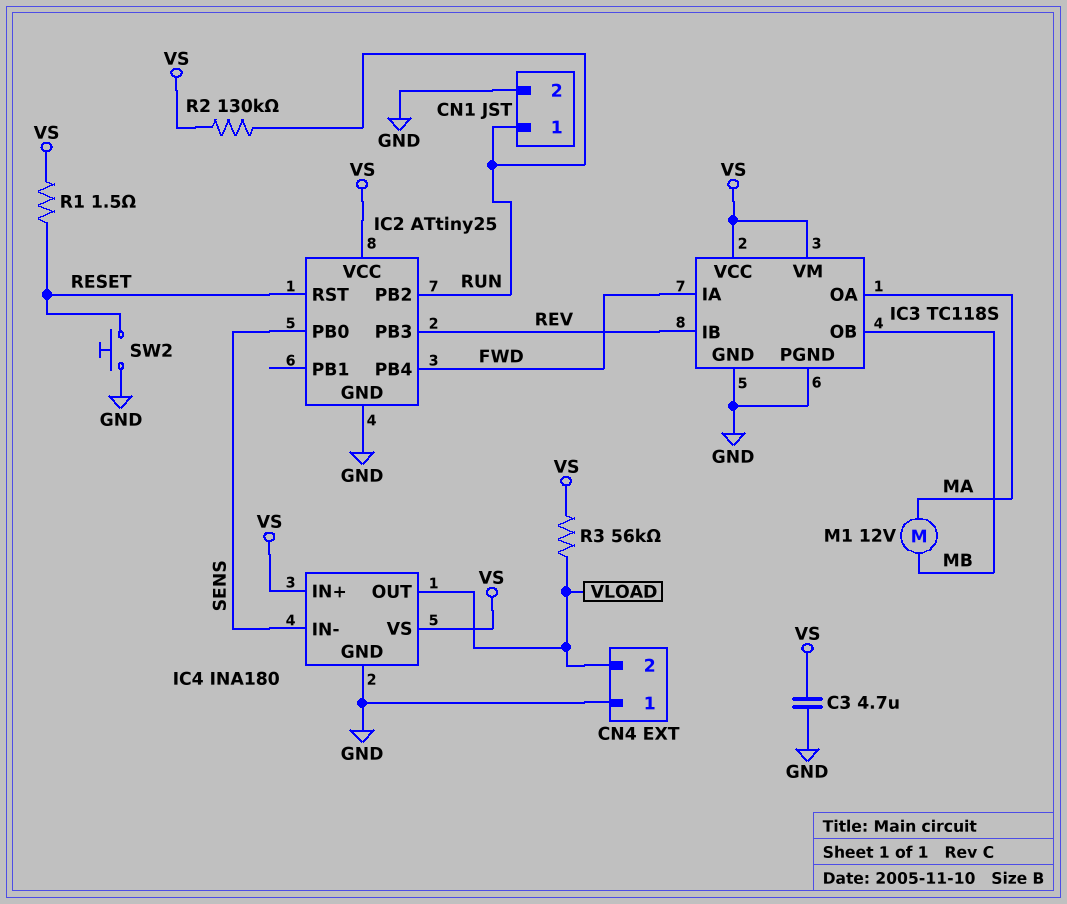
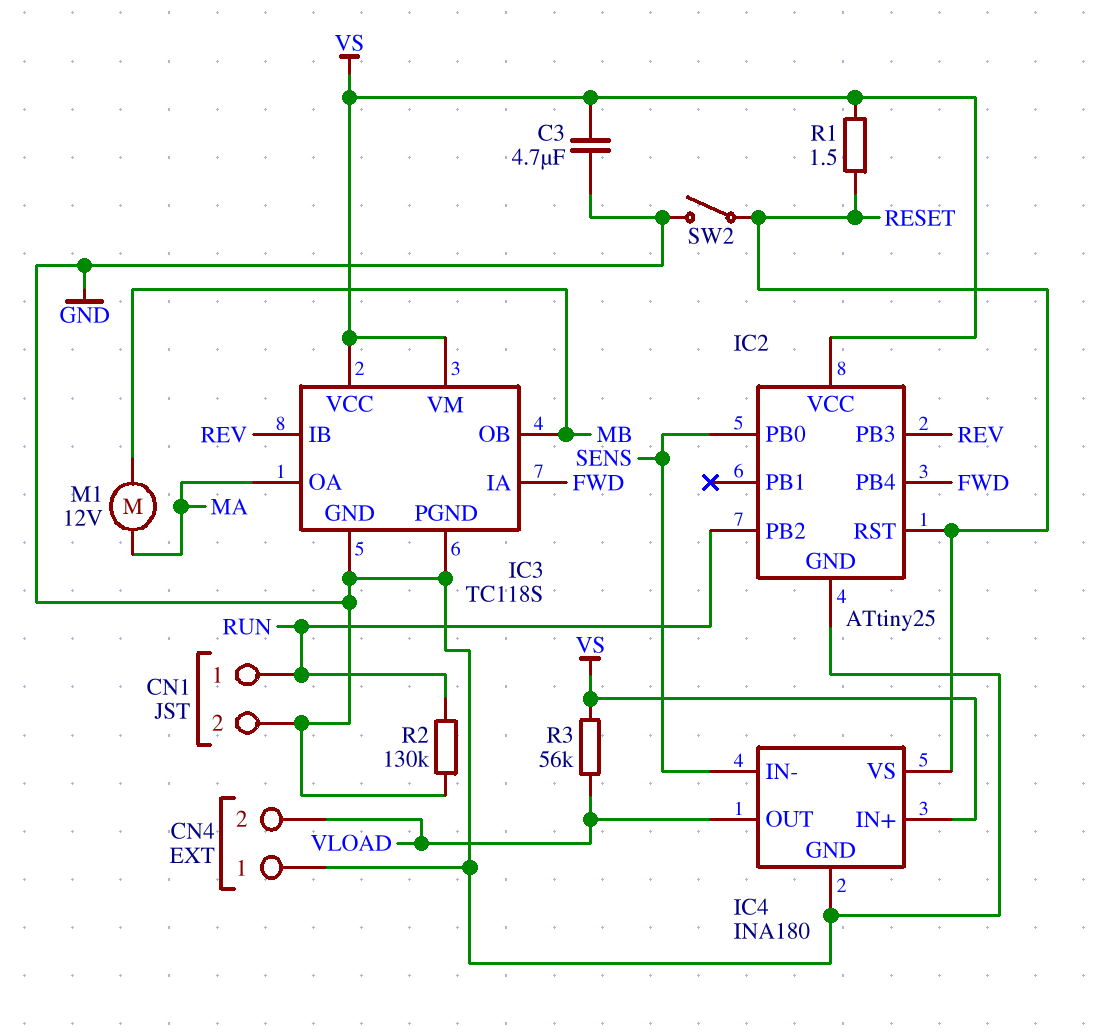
IC4 pin VS: VS -> RESET
R2: 130k (RUN, VS) -> 130k (GND, RUN)
SW2: button (GND, RESET) -> switch (GND, RESET)

